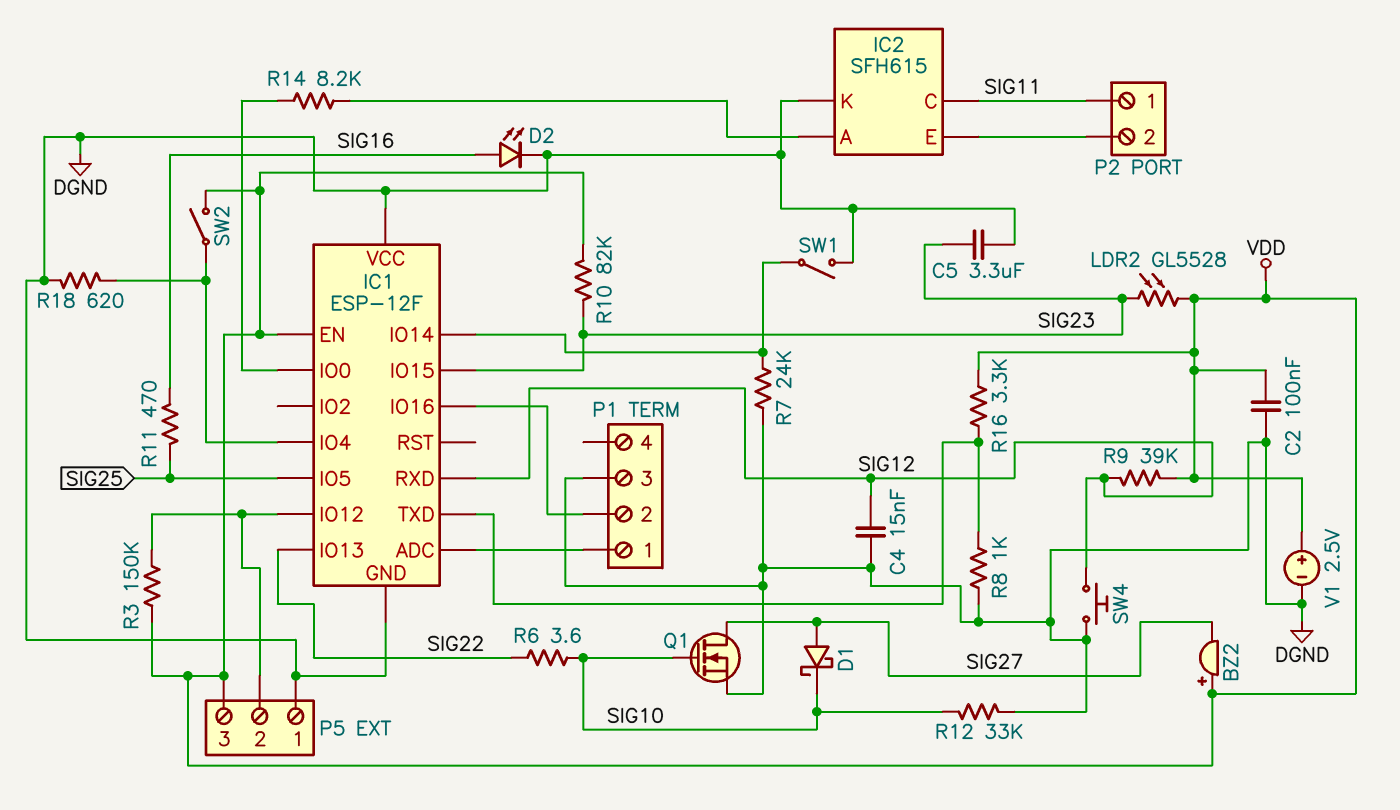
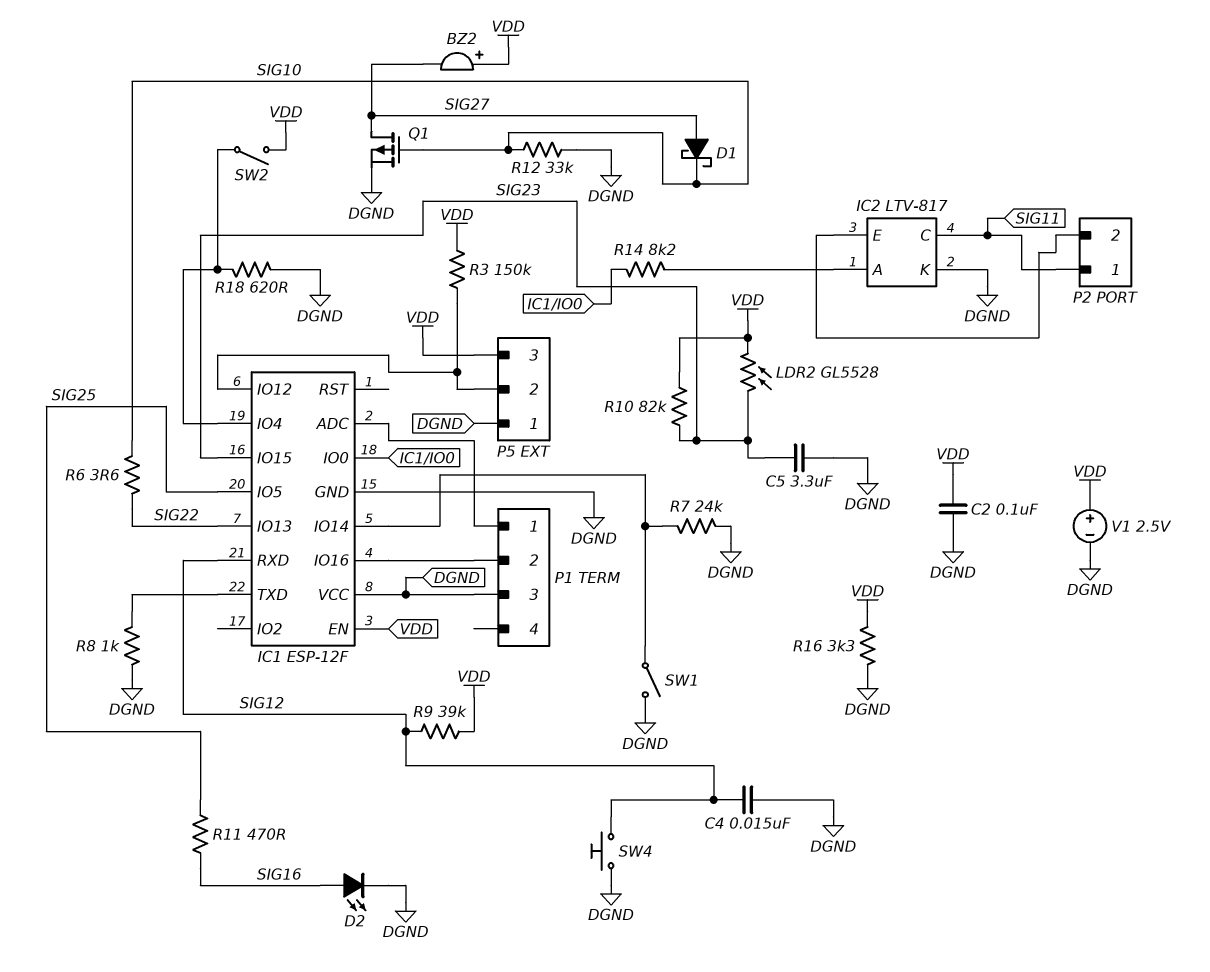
IC2: SFH615 -> LTV-817
Q1: NMOS (G SIG10, D SIG27, S DGND) -> PMOS (G SIG10, D SIG27, S DGND)
R16: 3.3k (IC1/TXD, VDD) -> 3.3k (DGND, VDD)

